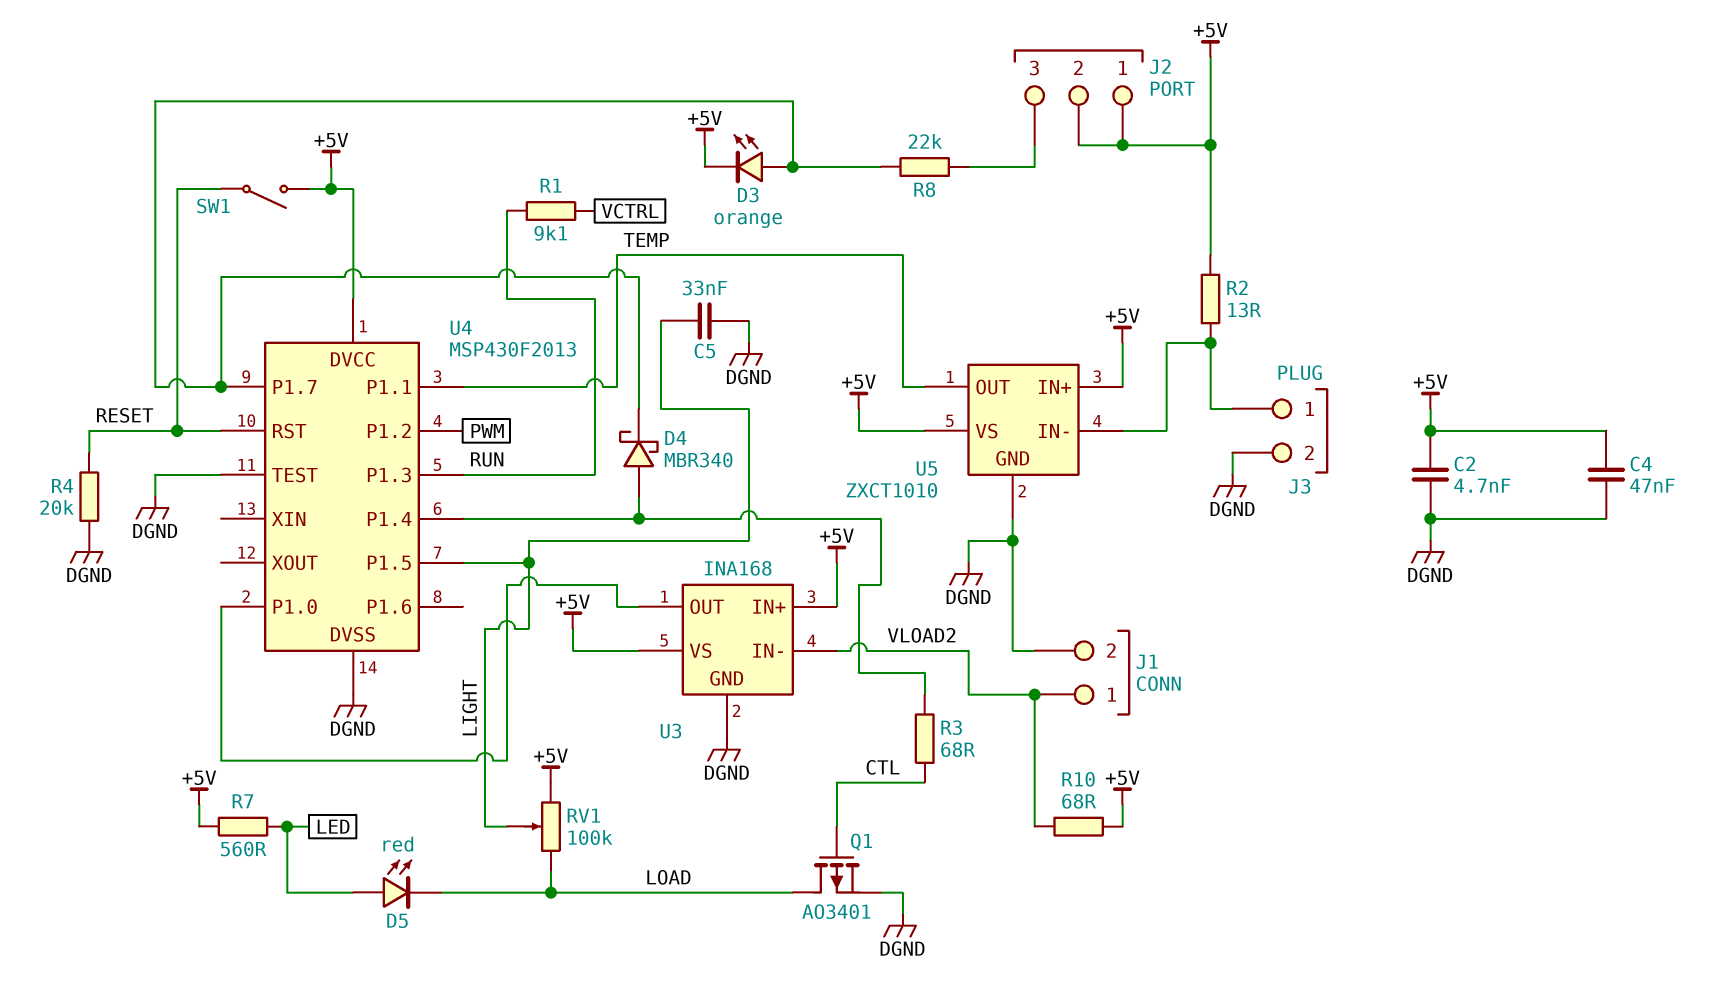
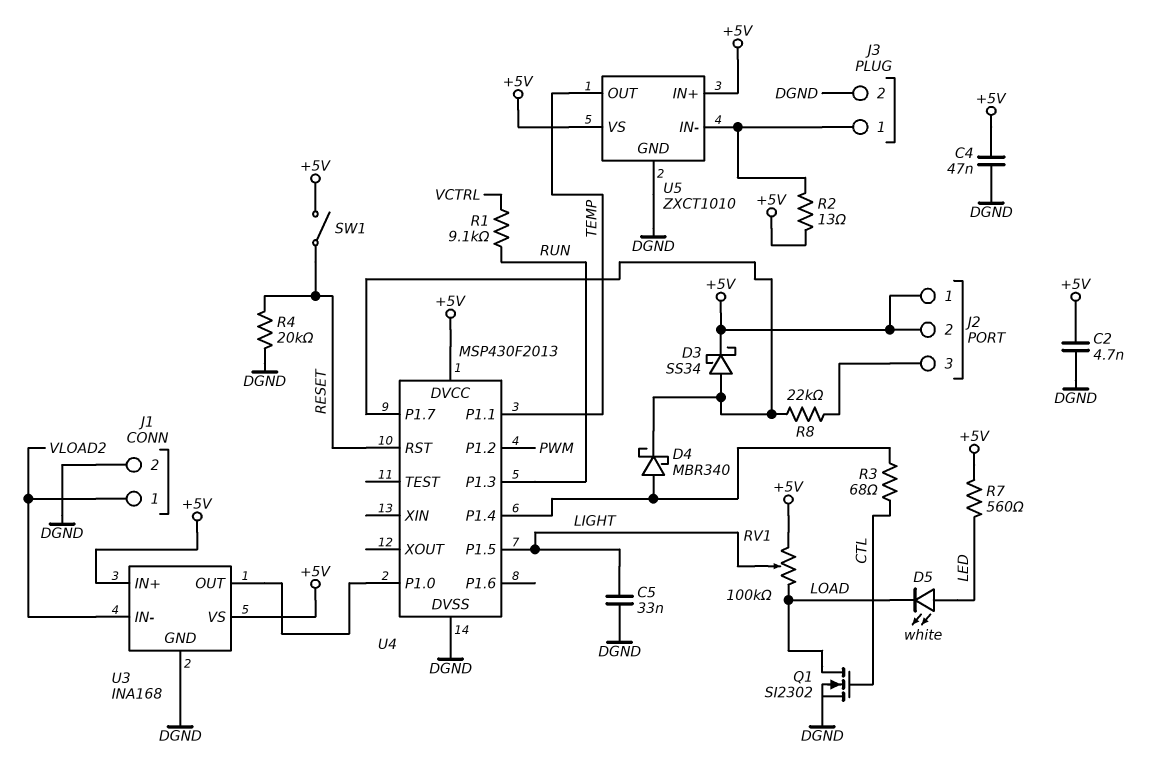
D3: LED orange (A U4/P1.7, K +5V) -> schottky SS34 (A U4/P1.7, K +5V)
D5: LED red (A LED, K LOAD) -> LED white (A LED, K LOAD)
Q1: PMOS AO3401 (G CTL, D LOAD, S DGND) -> NMOS SI2302 (G CTL, D LOAD, S DGND)
R10: 68 (+5V, VLOAD2) -> none
U4 pin TEST: DGND -> none

